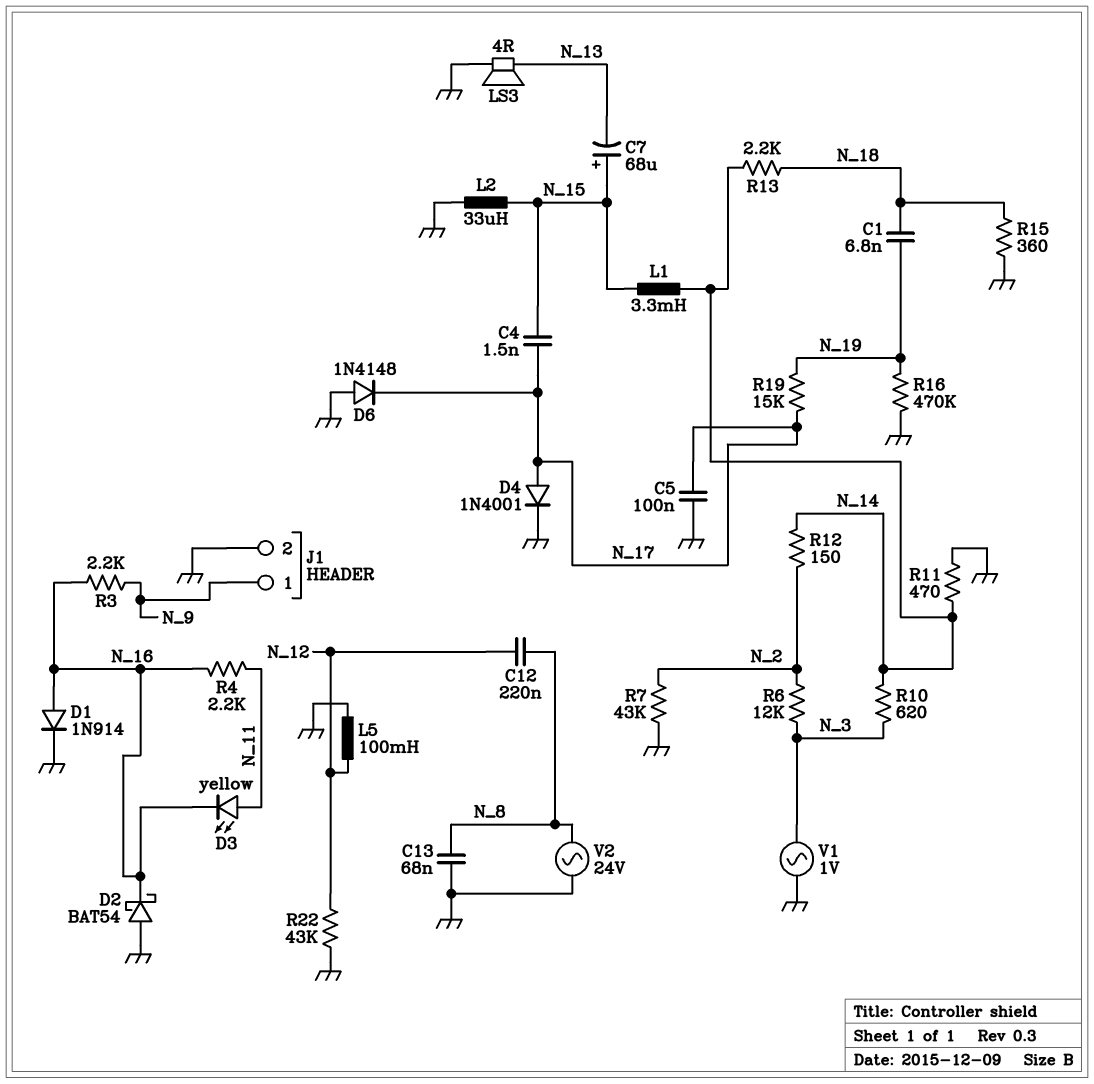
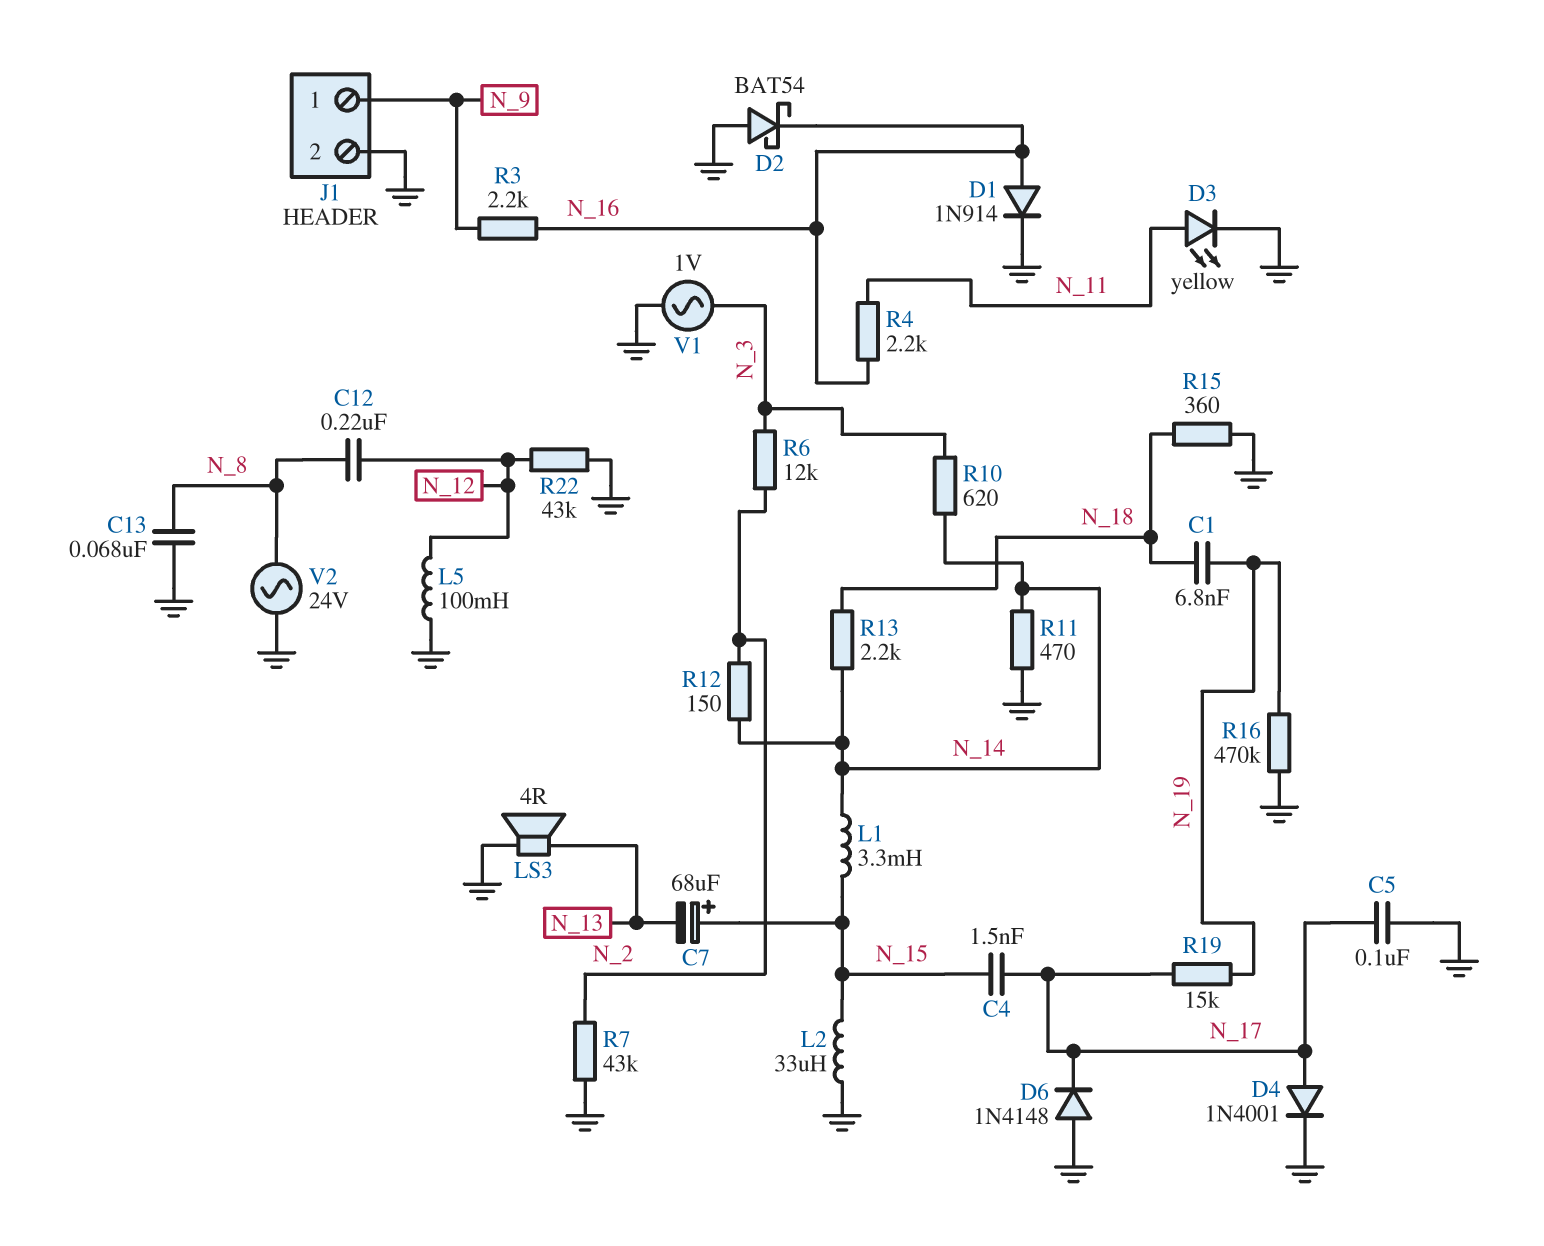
D3: LED yellow (A N_11, K N_16) -> LED yellow (A N_11, K GND)

